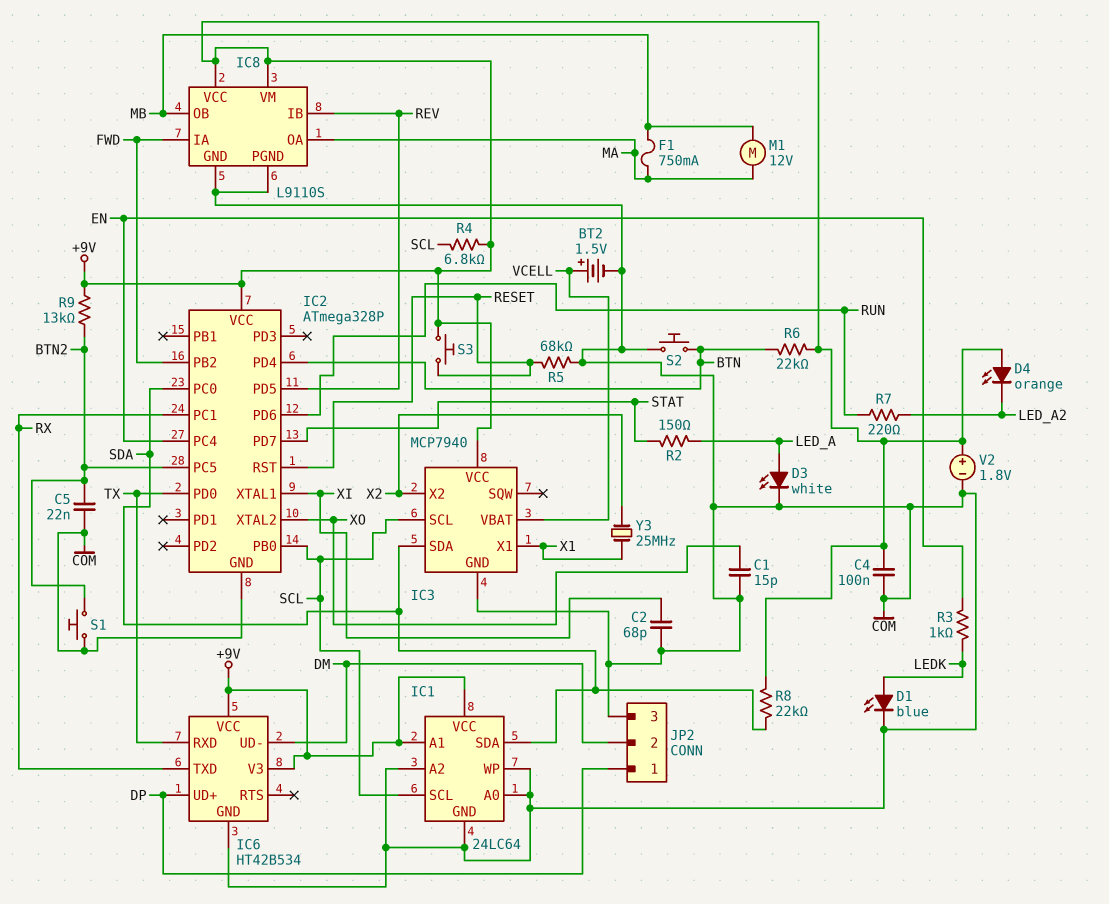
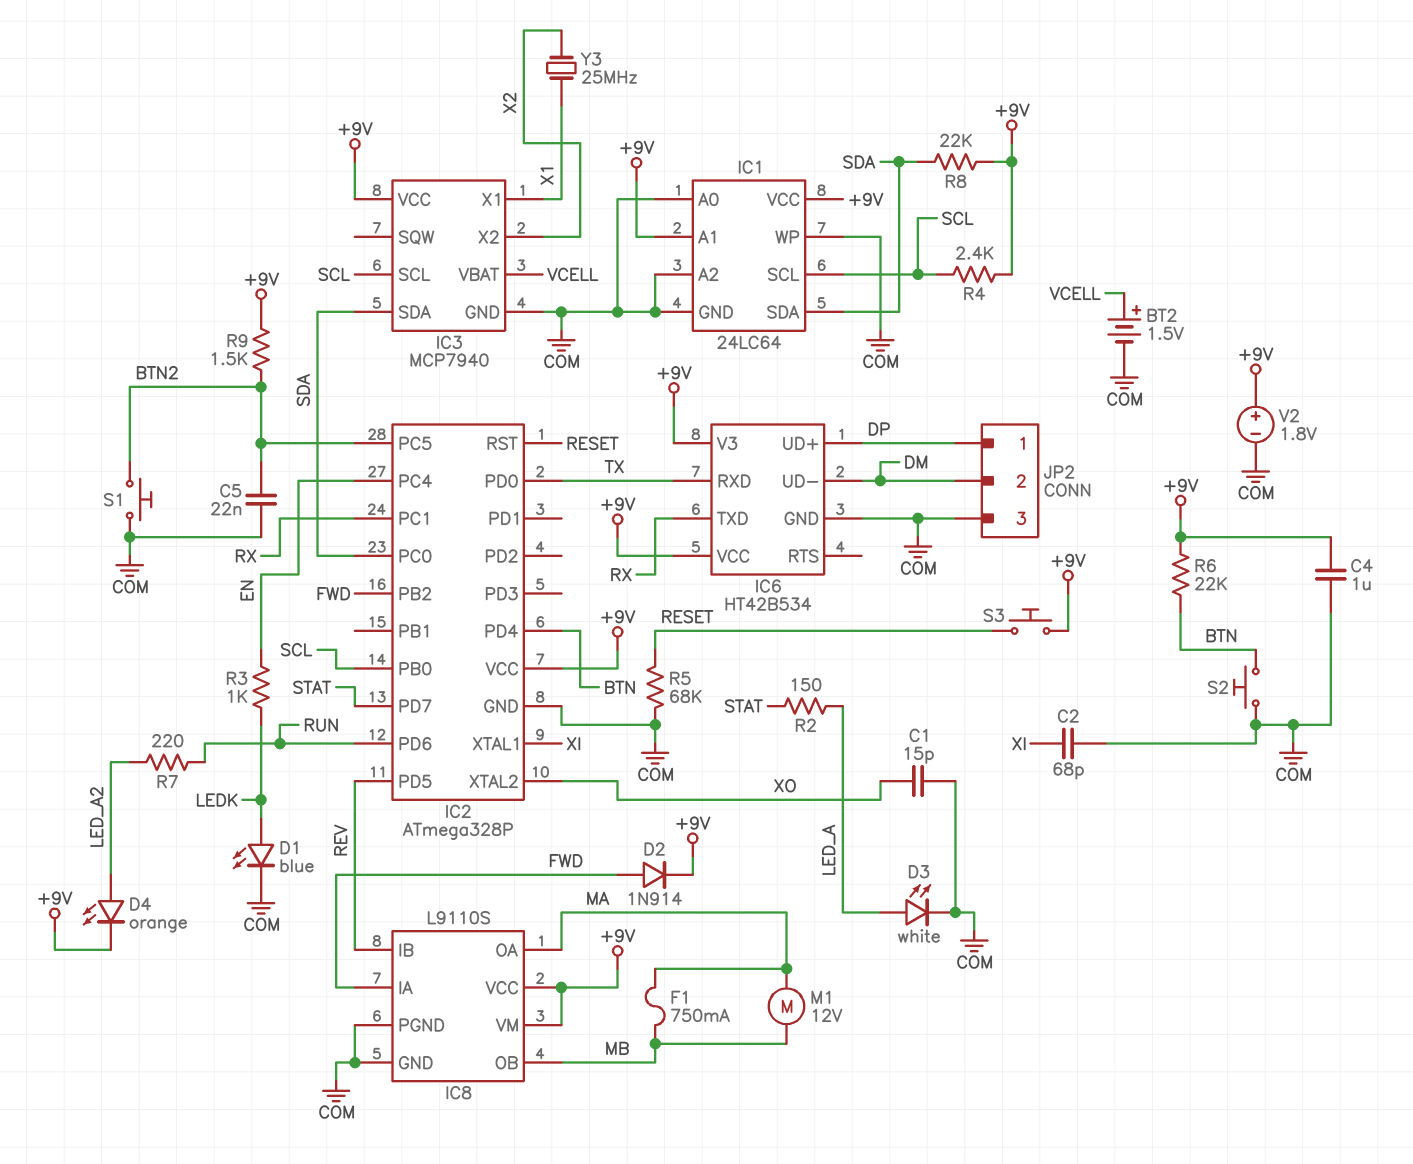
C4: 100nF (+9V, COM) -> 1uF (+9V, COM)
D2: none -> diode 1N914 (A FWD, K +9V)
D4: LED orange (A +9V, K LED_A2) -> LED orange (A LED_A2, K +9V)
R4: 6.8k (+9V, SCL) -> 2.4k (+9V, SCL)
R9: 13k (+9V, BTN2) -> 1.5k (+9V, BTN2)

